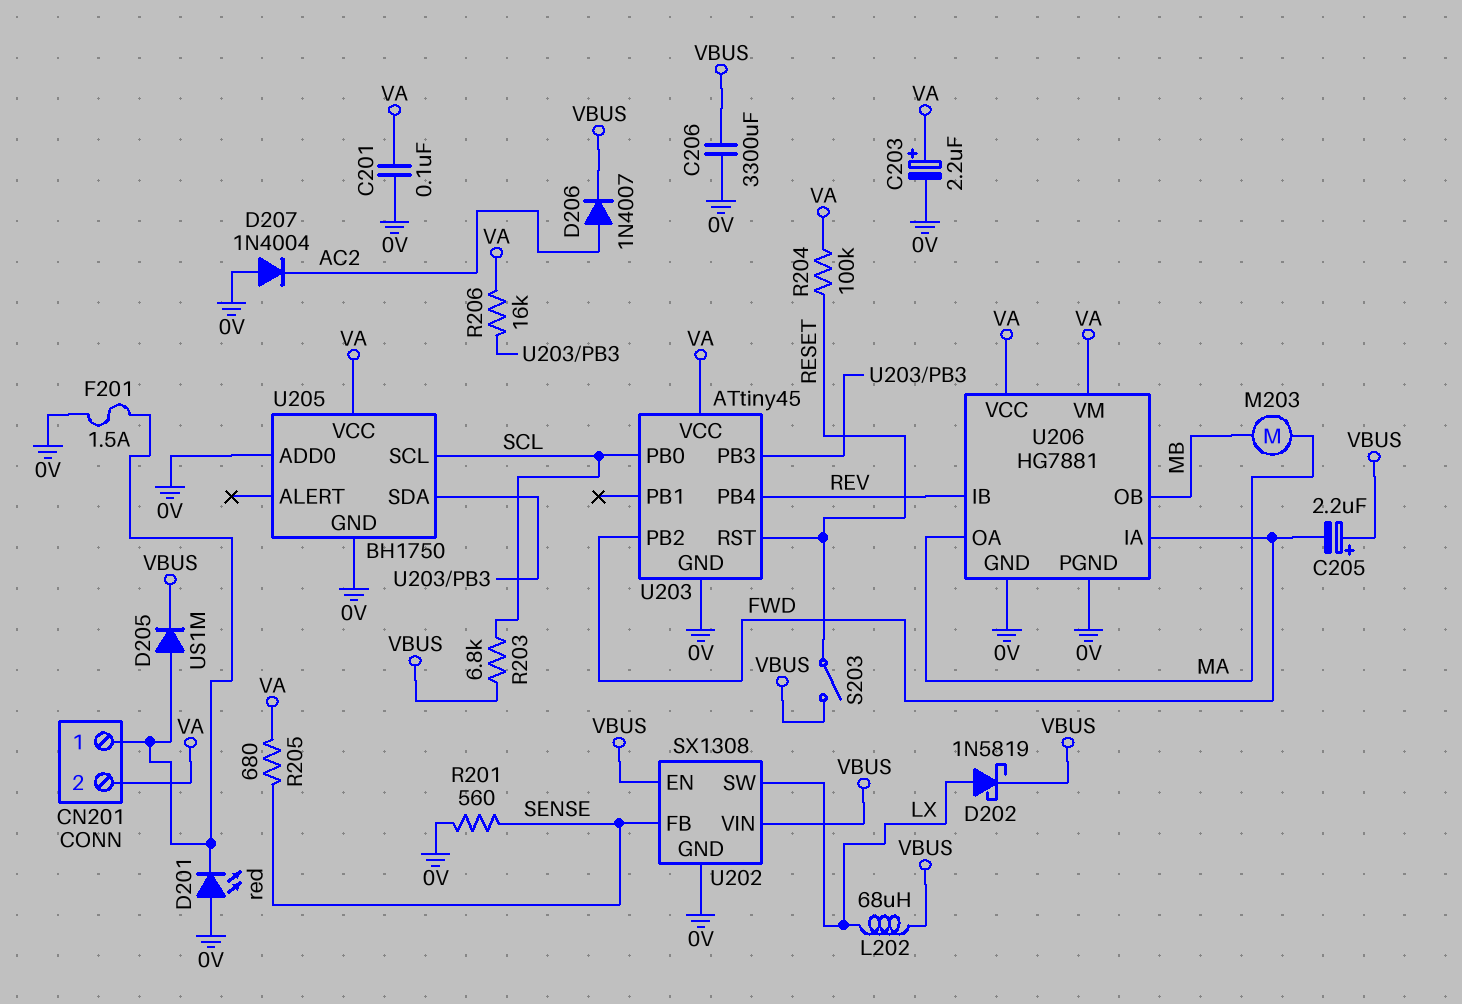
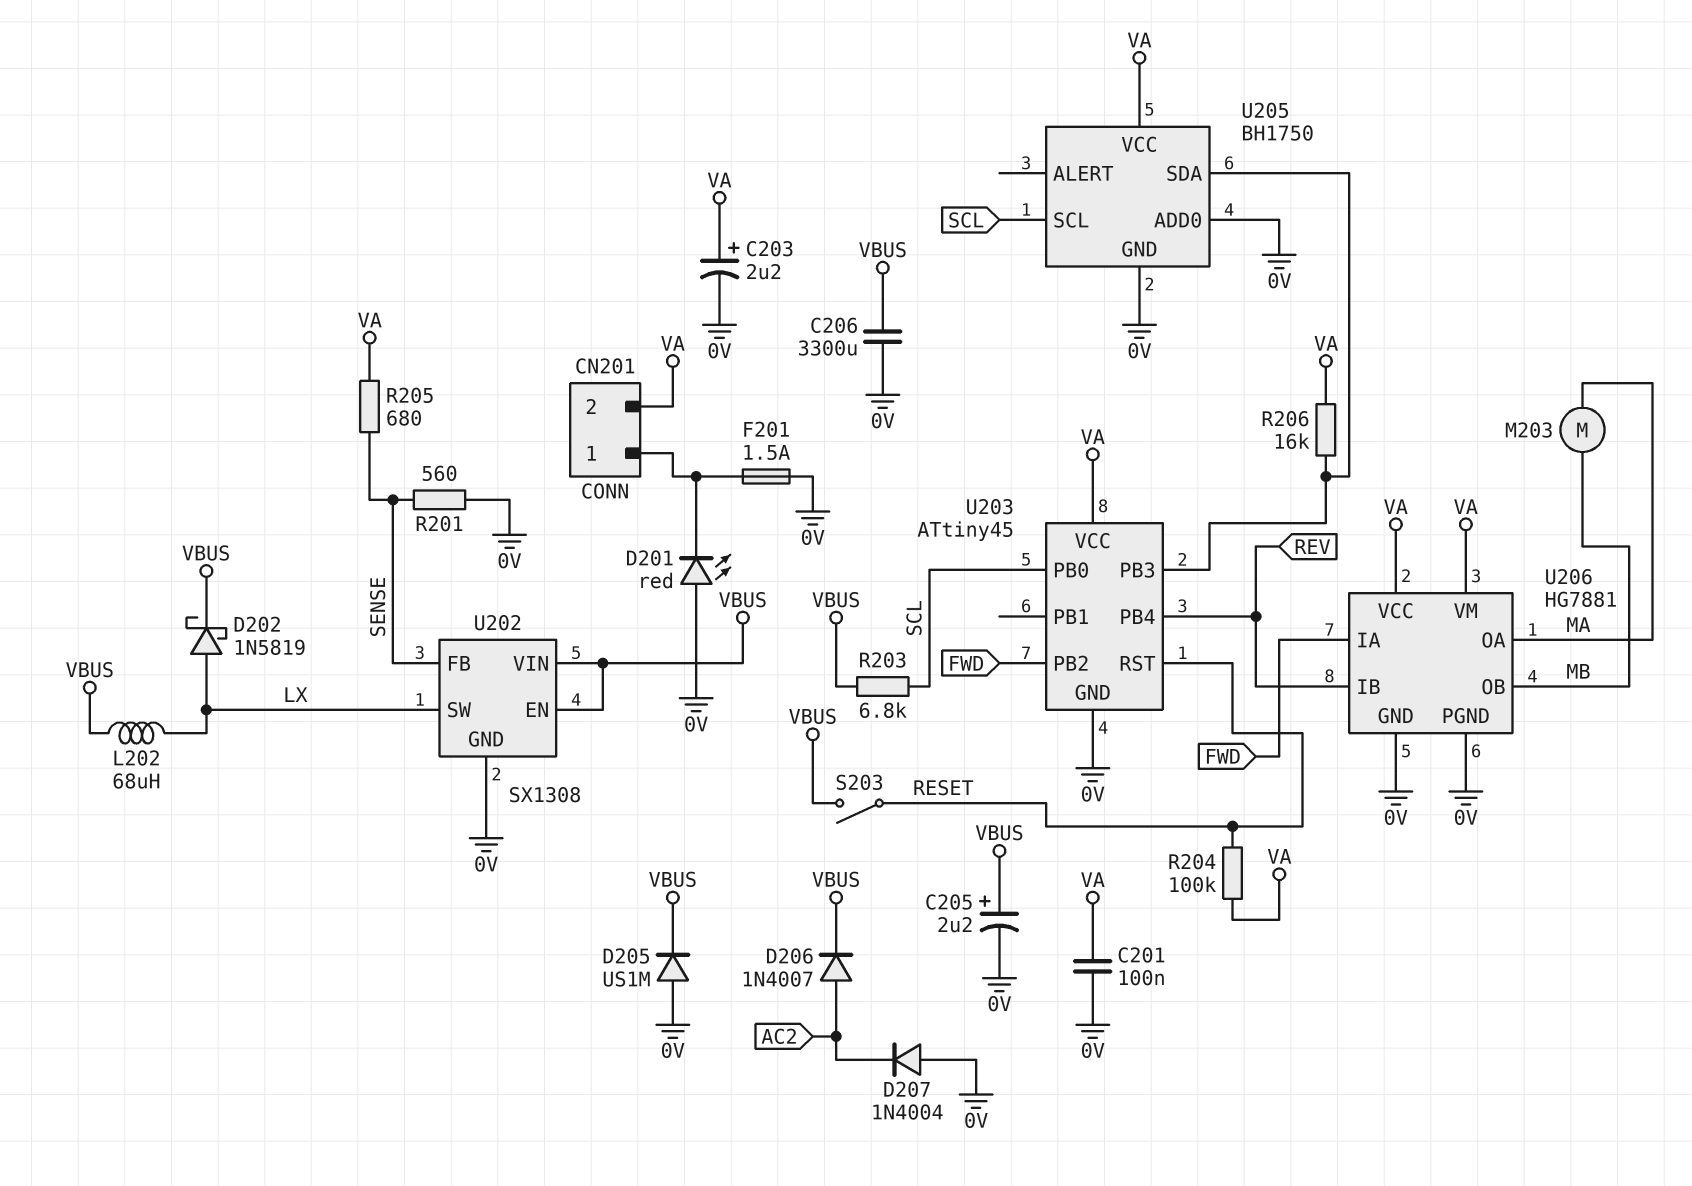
C205: 2.2uF (plus VBUS, minus FWD) -> 2.2uF (plus VBUS, minus 0V)
D205: diode US1M (A CN201/1, K VBUS) -> diode US1M (A 0V, K VBUS)

